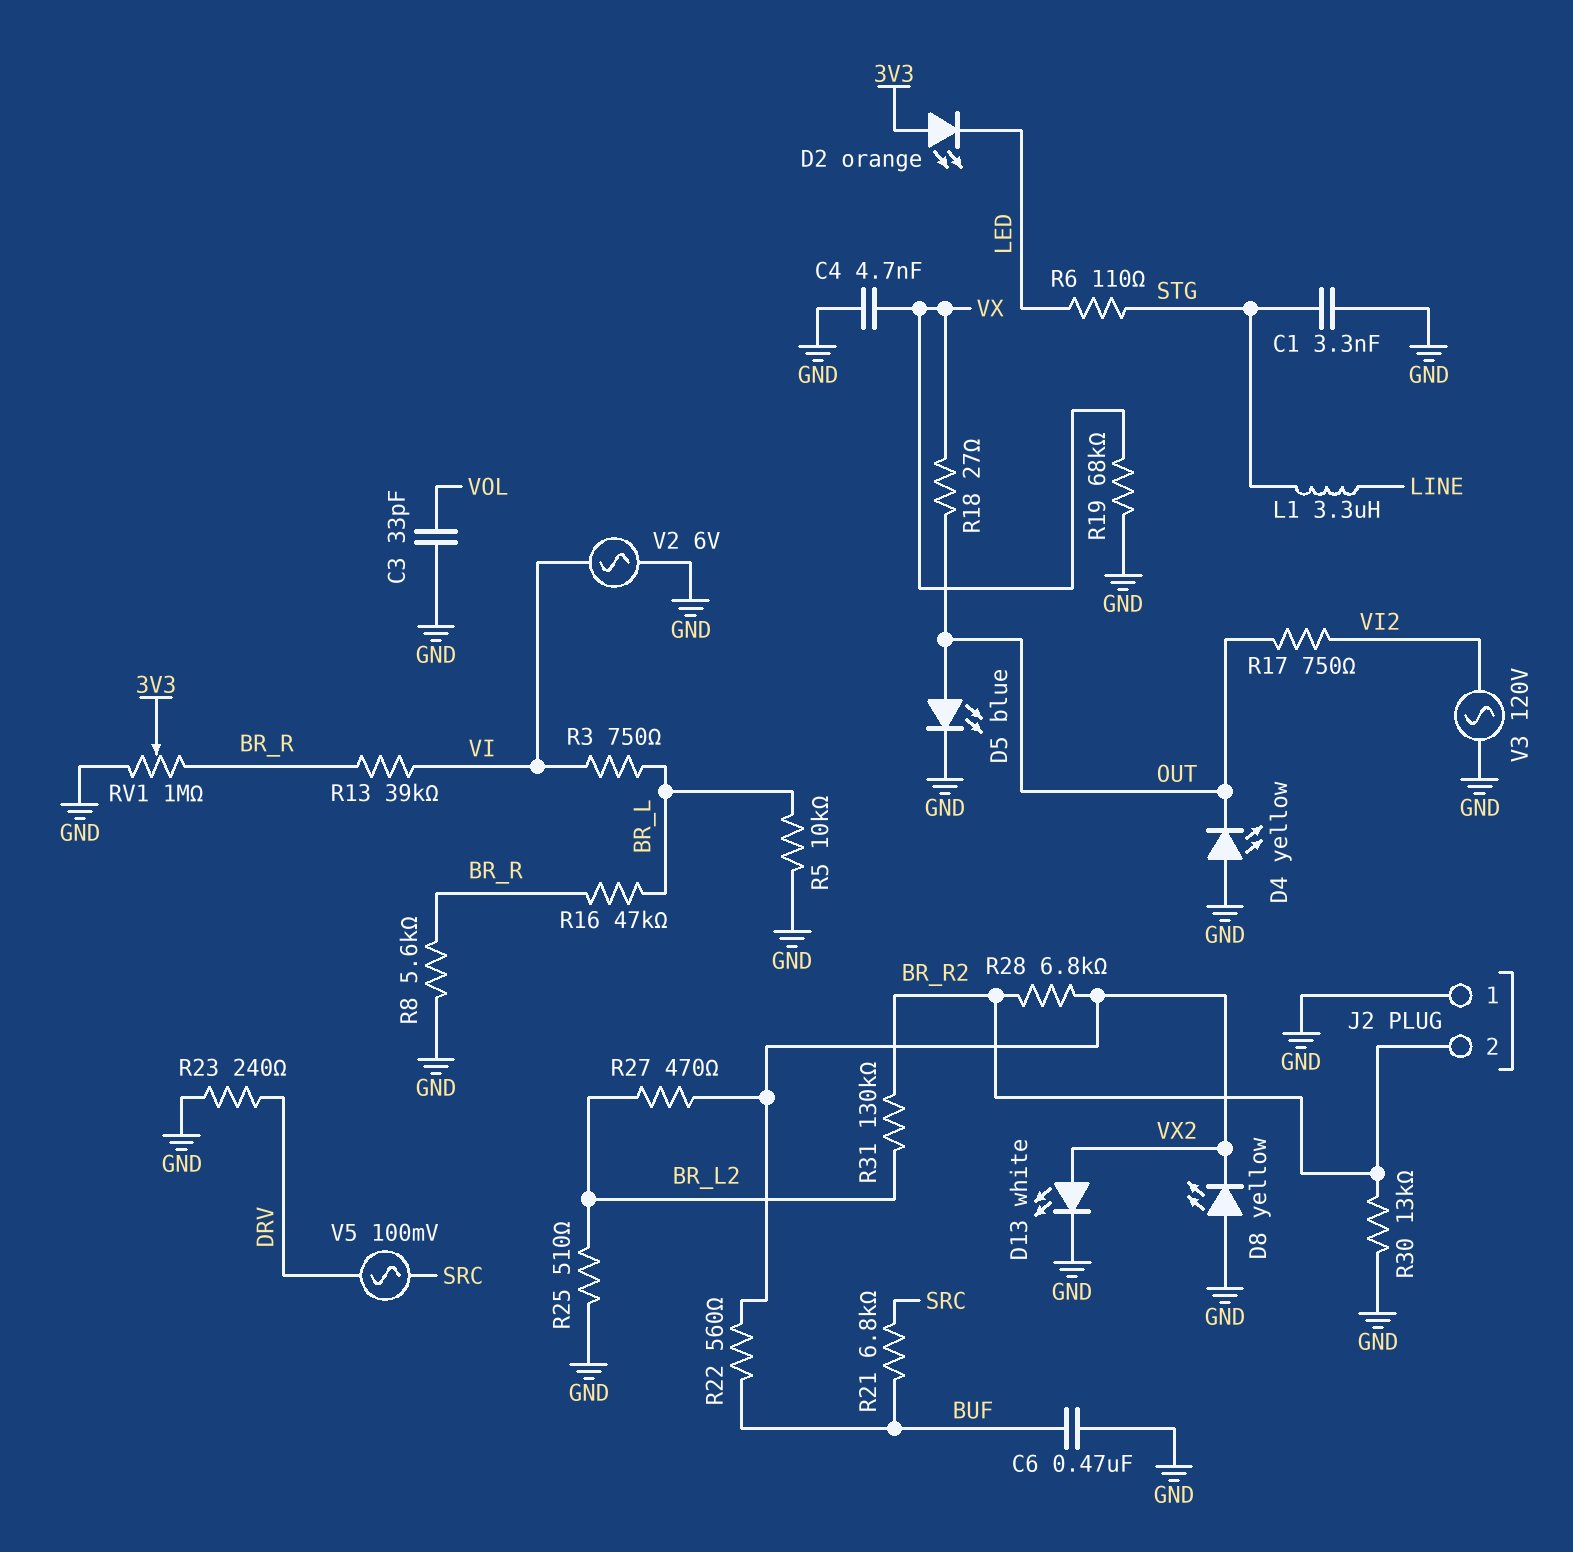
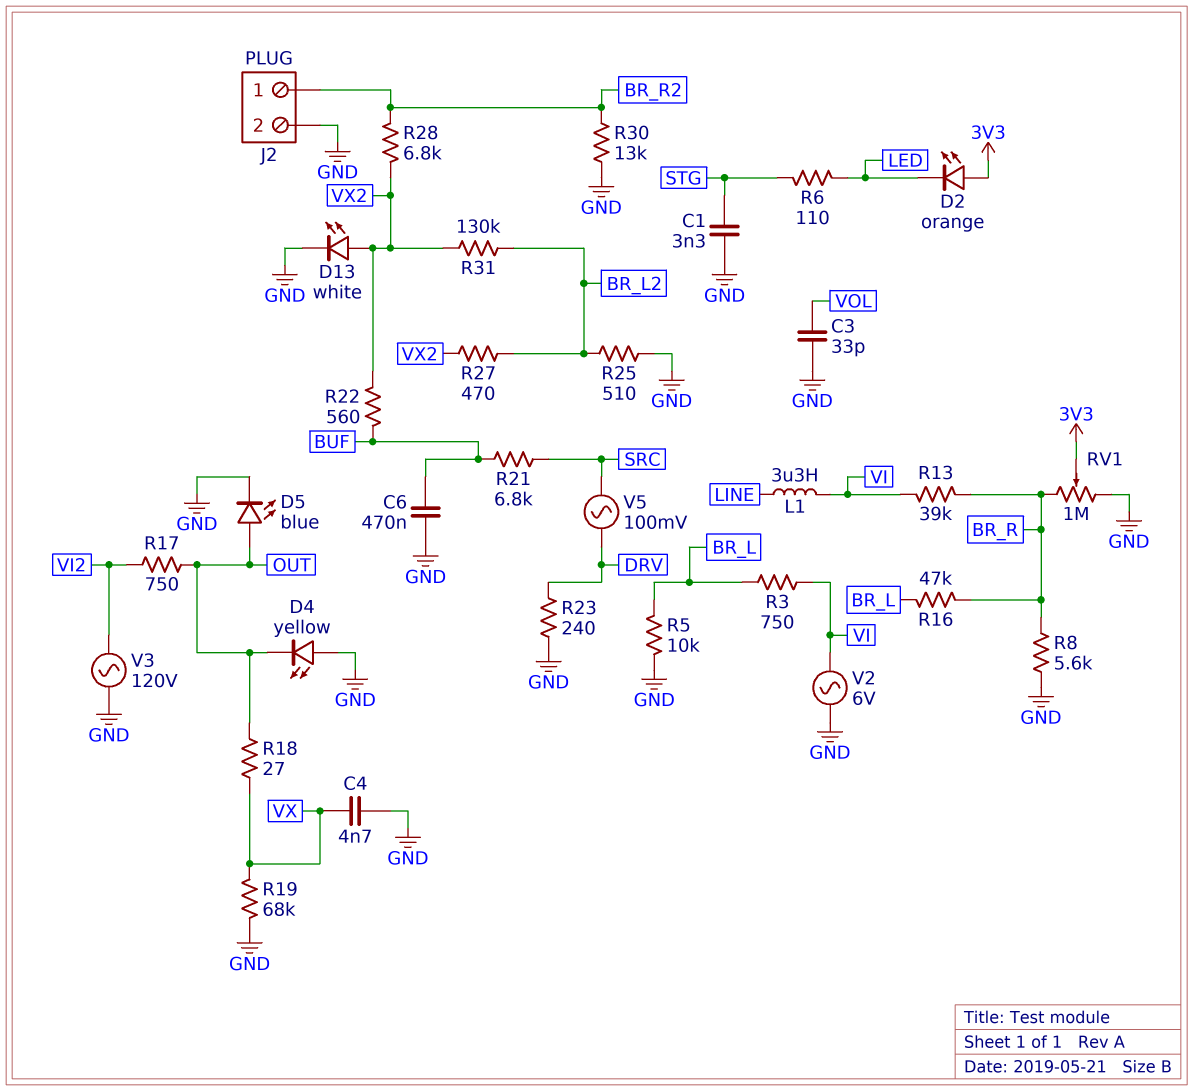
D8: LED yellow (A GND, K VX2) -> none
J2 pin 1: GND -> BR_R2
J2 pin 2: BR_R2 -> GND
L1: 3.3uH (LINE, STG) -> 3.3uH (LINE, VI)
R31: 130k (BR_L2, BR_R2) -> 130k (BR_L2, VX2)

